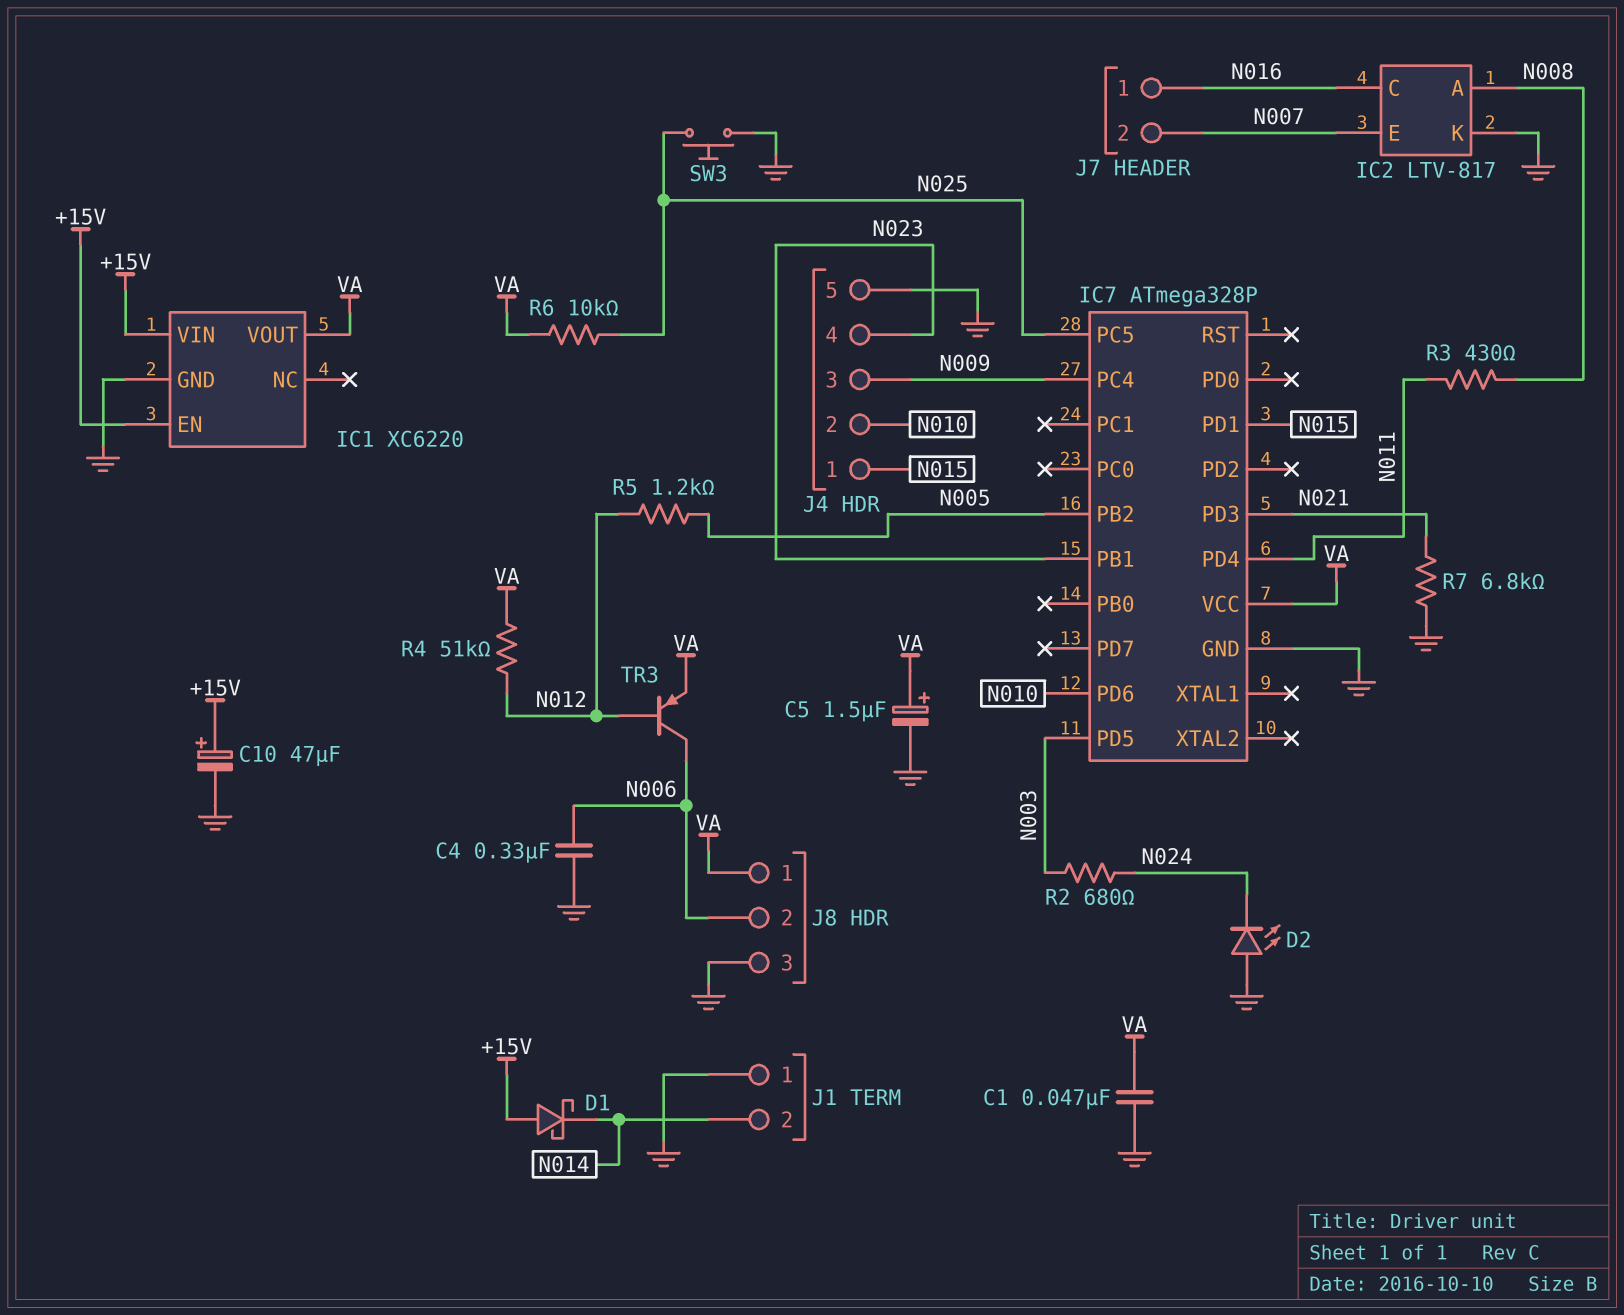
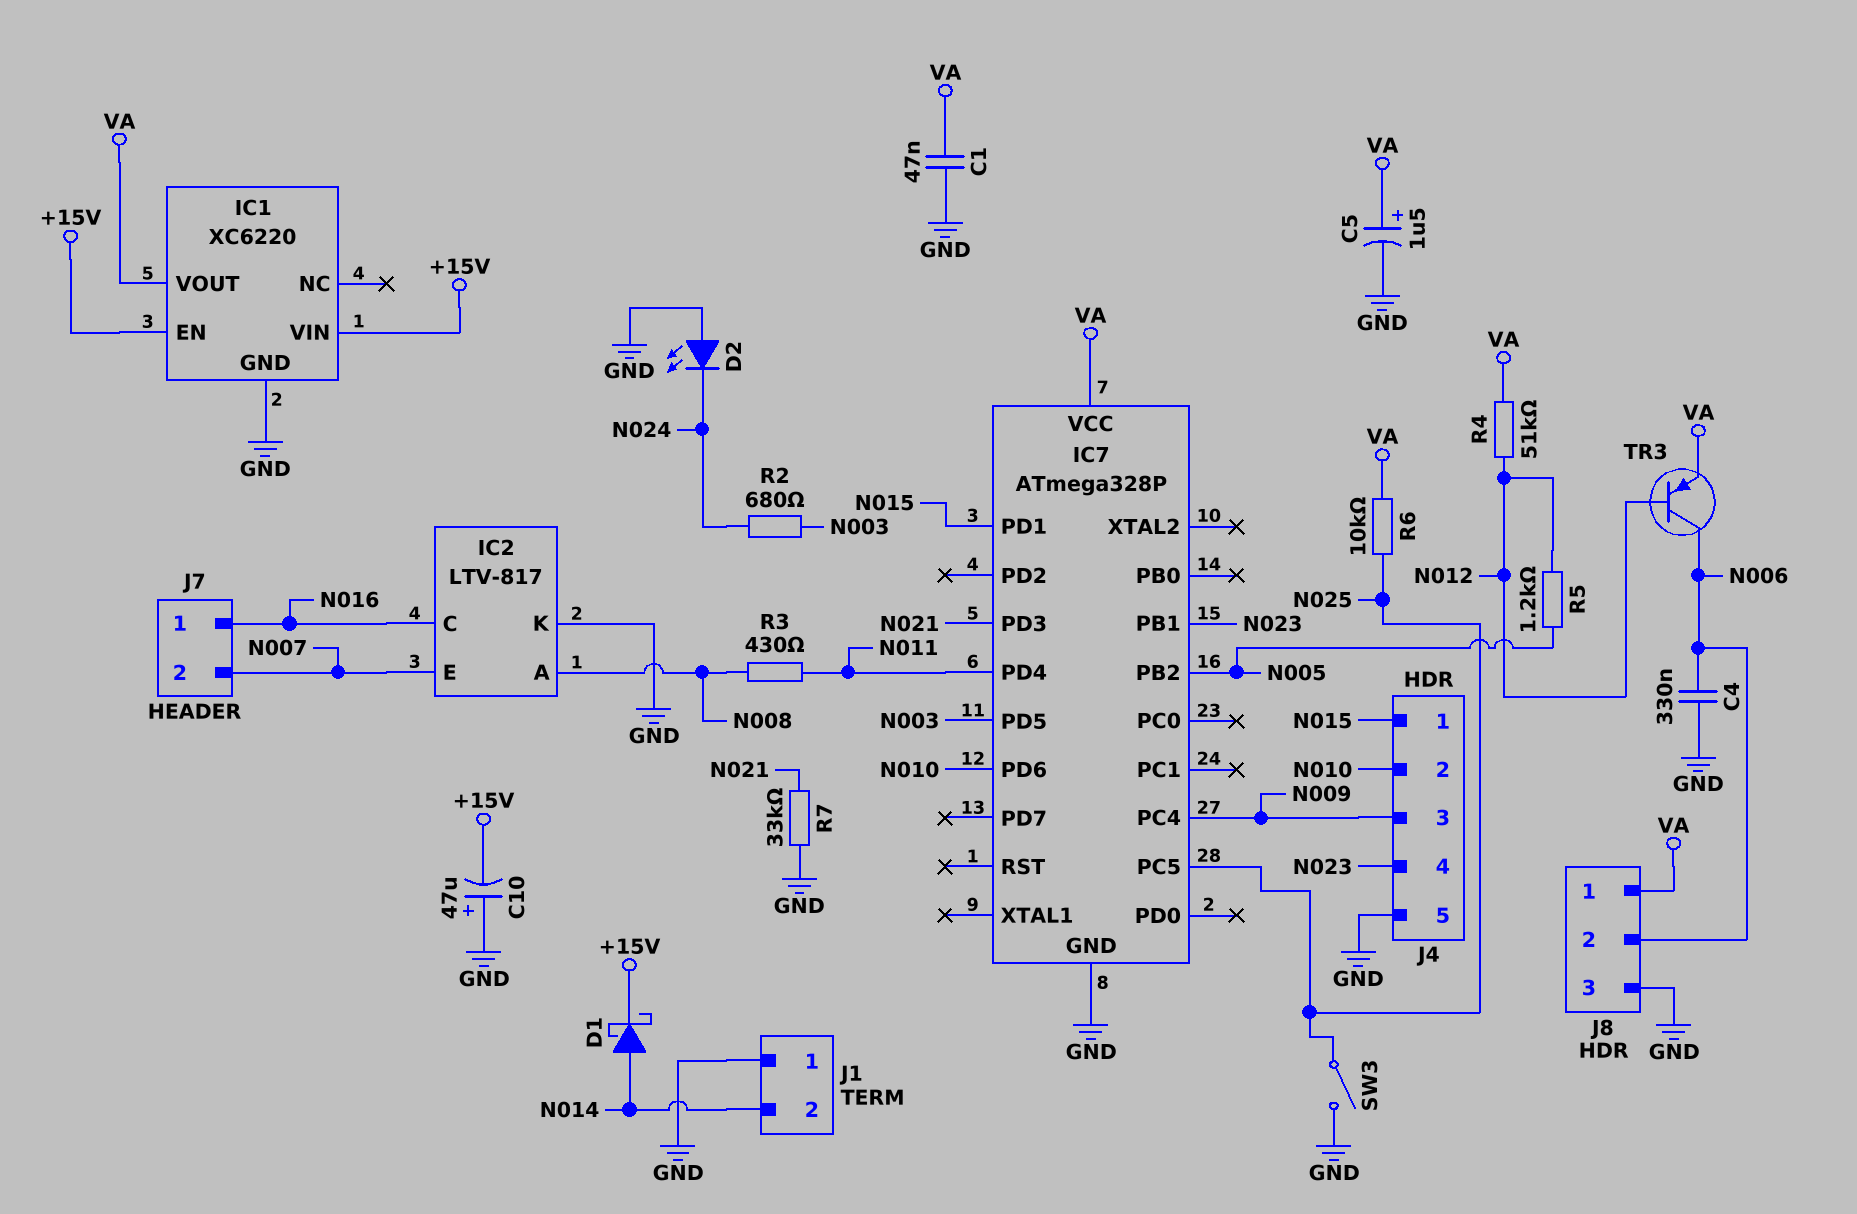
C10: 47uF (plus +15V, minus GND) -> 47uF (plus GND, minus +15V)
D1: schottky (A +15V, K N014) -> schottky (A N014, K +15V)
R7: 6.8k (GND, N021) -> 33k (GND, N021)
SW3: button (GND, N025) -> switch (GND, N025)

